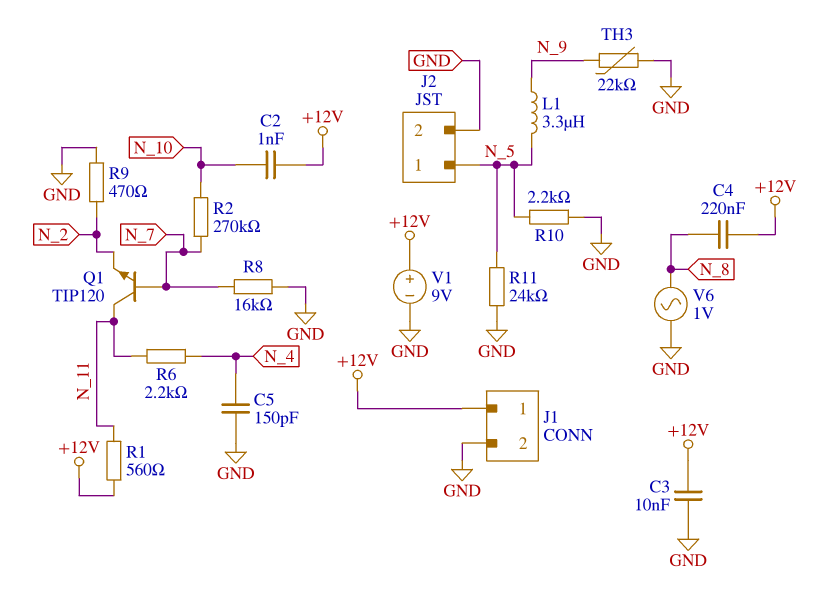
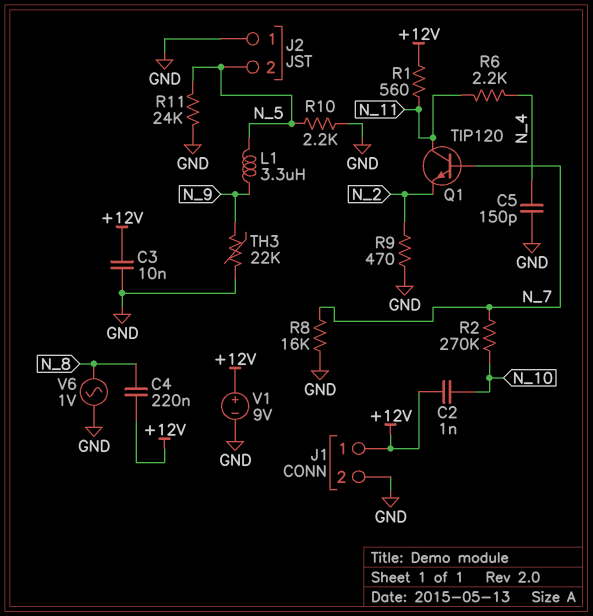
J2 pin 1: N_5 -> GND
J2 pin 2: GND -> N_5

